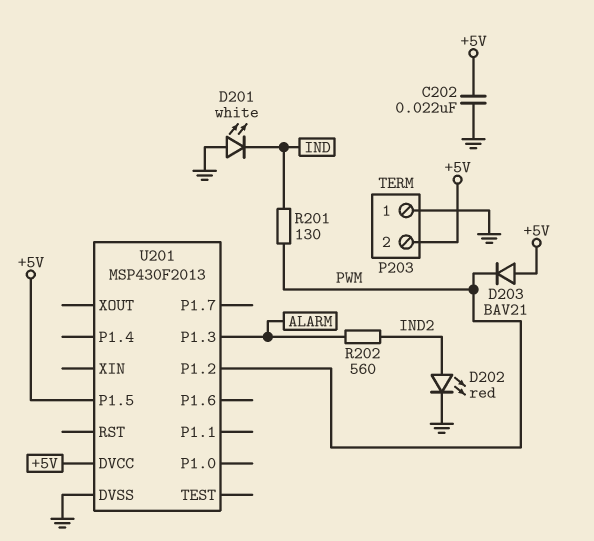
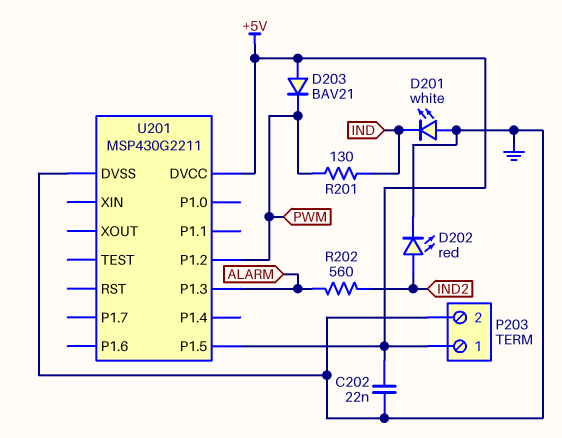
P203 pin 1: GND -> +5V
P203 pin 2: +5V -> GND
U201: MSP430F2013 -> MSP430G2211

